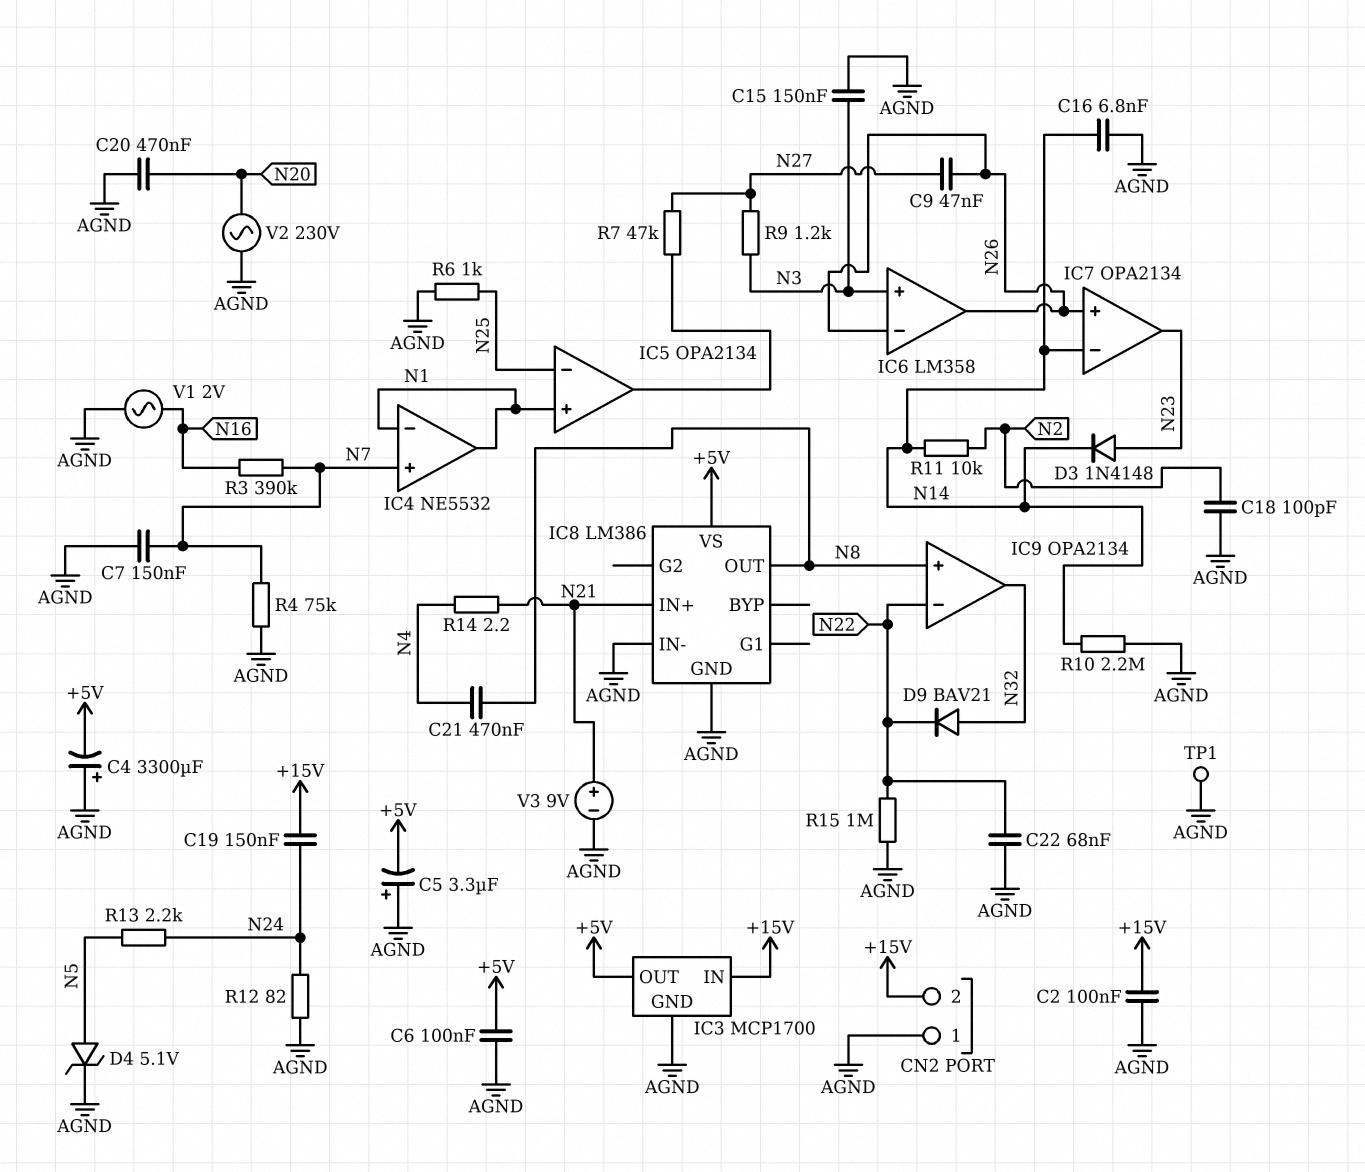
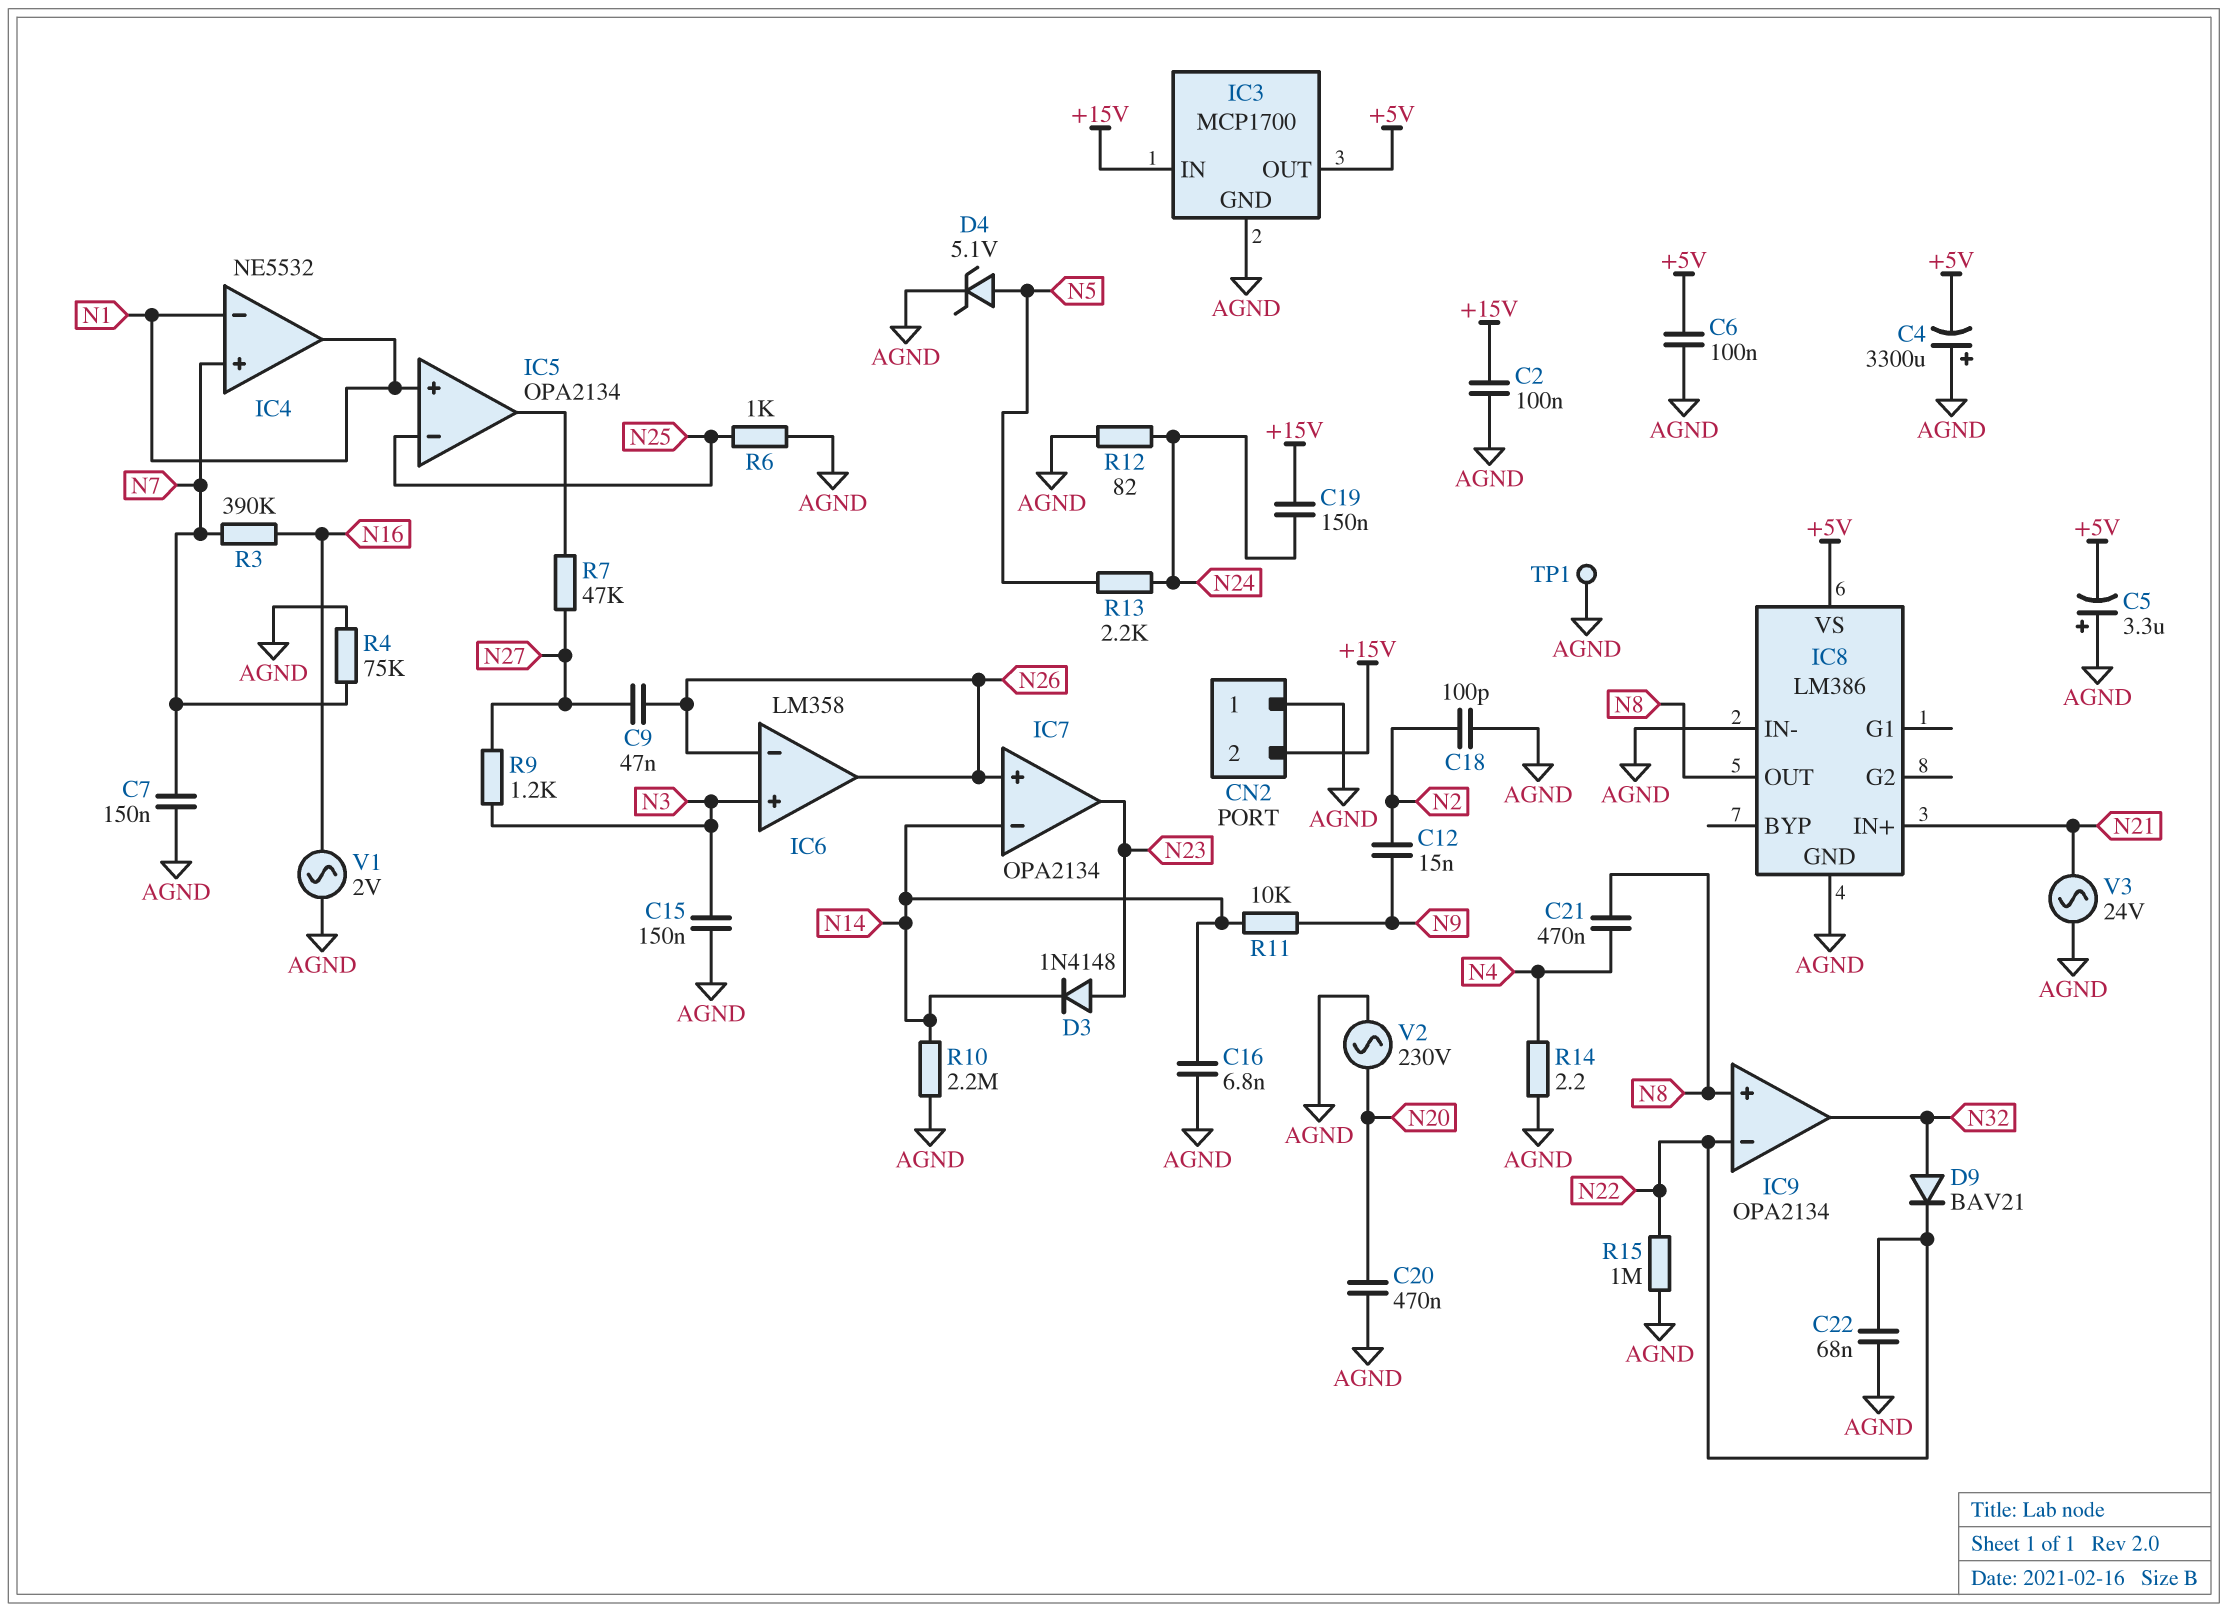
C12: none -> 15nF (N2, N9)
R11: 10k (N2, N14) -> 10k (N9, N14)
R14: 2.2 (N4, N21) -> 2.2 (AGND, N4)
V3: 9V (plus N21, minus AGND) -> AC 24V (AGND, N21)

